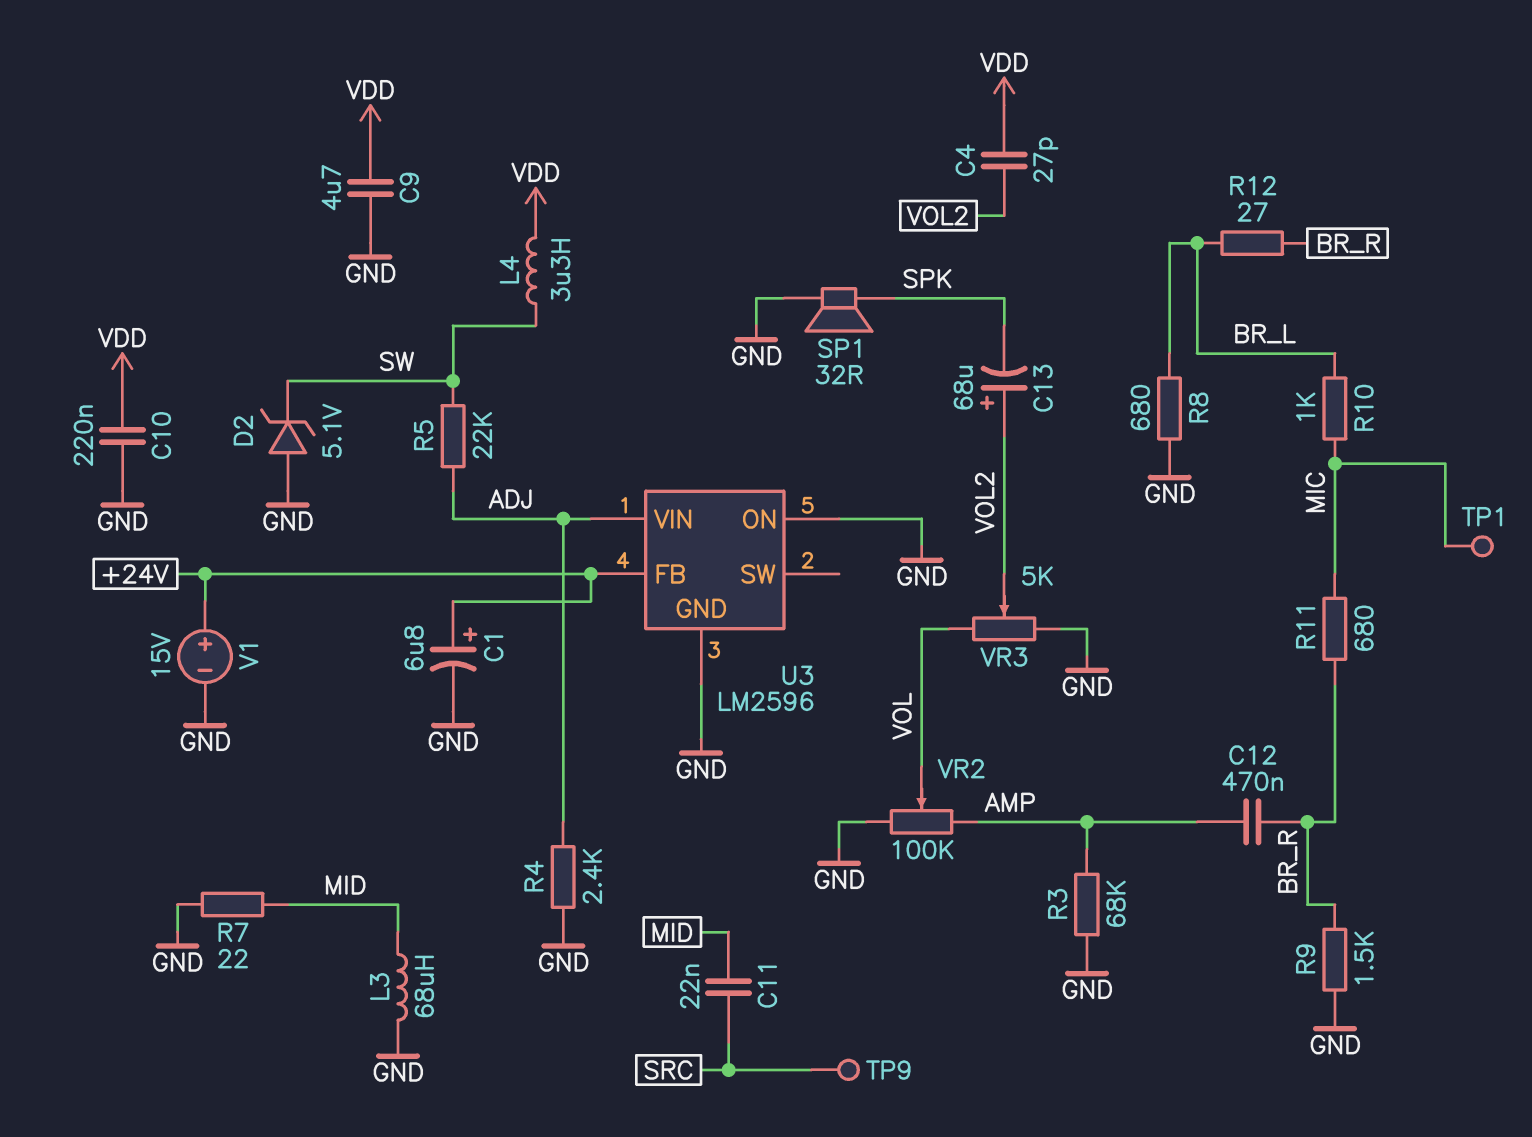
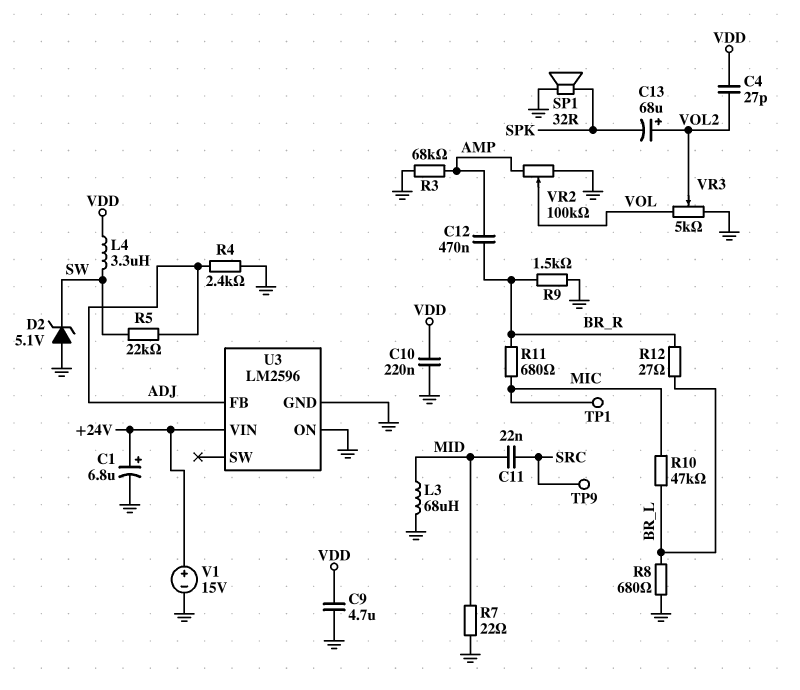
R10: 1k (BR_L, MIC) -> 47k (BR_L, MIC)
U3 pin FB: +24V -> ADJ
U3 pin VIN: ADJ -> +24V

